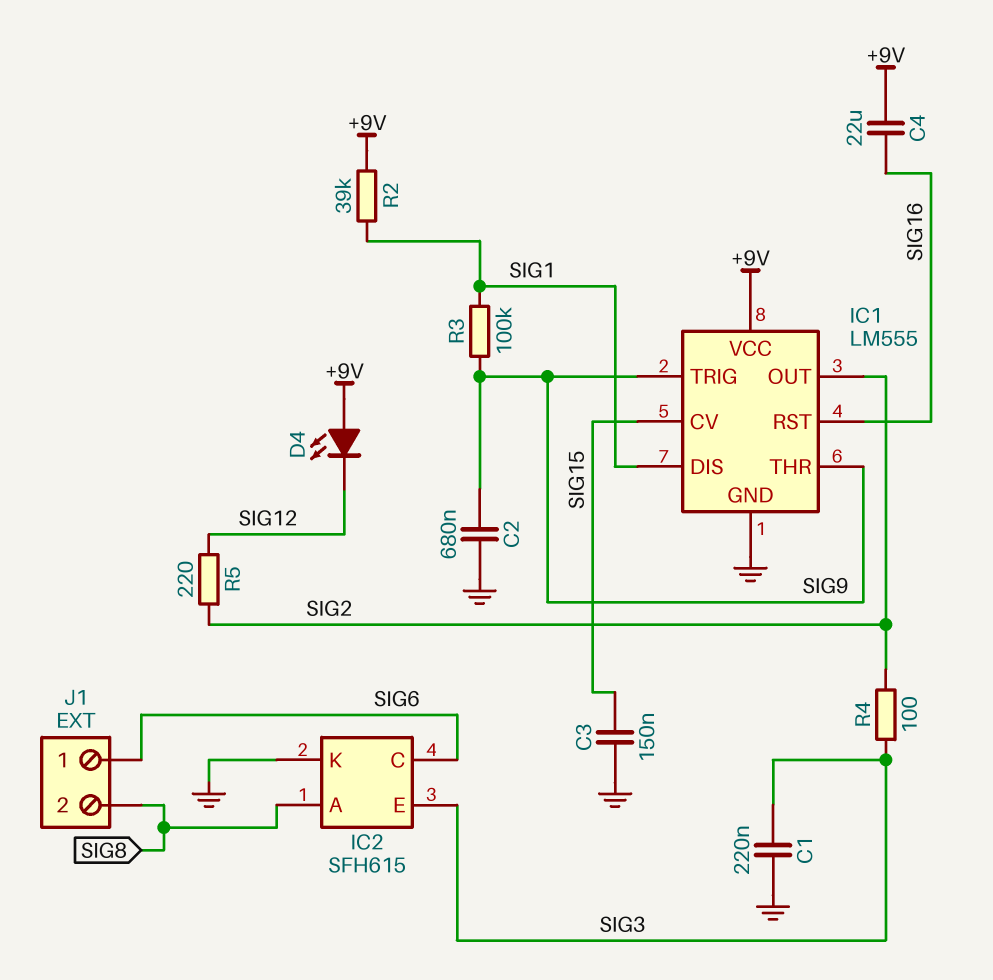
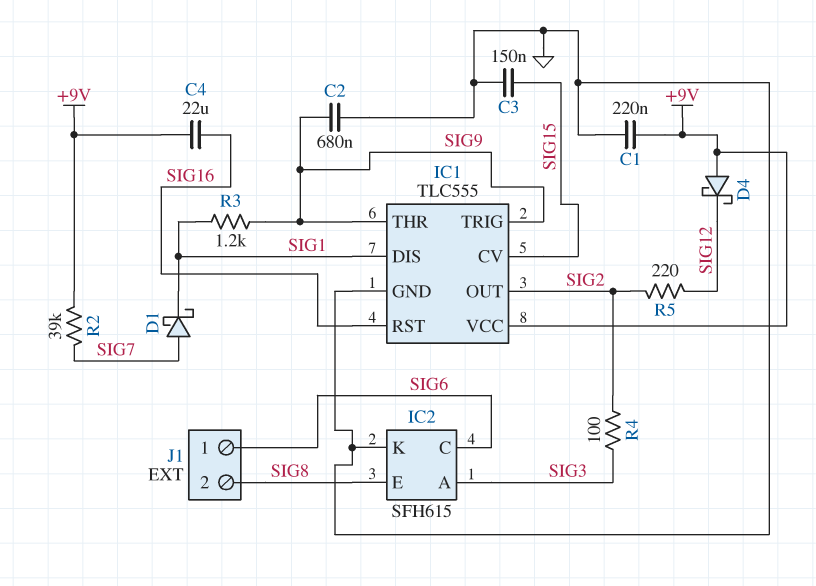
C1: 220nF (GND, SIG3) -> 220nF (+9V, GND)
D1: none -> schottky (A SIG7, K SIG1)
D4: LED (A +9V, K SIG12) -> schottky (A +9V, K SIG12)
IC1: LM555 -> TLC555
IC2 pin A: SIG8 -> SIG3
IC2 pin E: SIG3 -> SIG8
R2: 39k (+9V, SIG1) -> 39k (+9V, SIG7)
R3: 100k (SIG1, SIG9) -> 1.2k (SIG1, SIG9)

